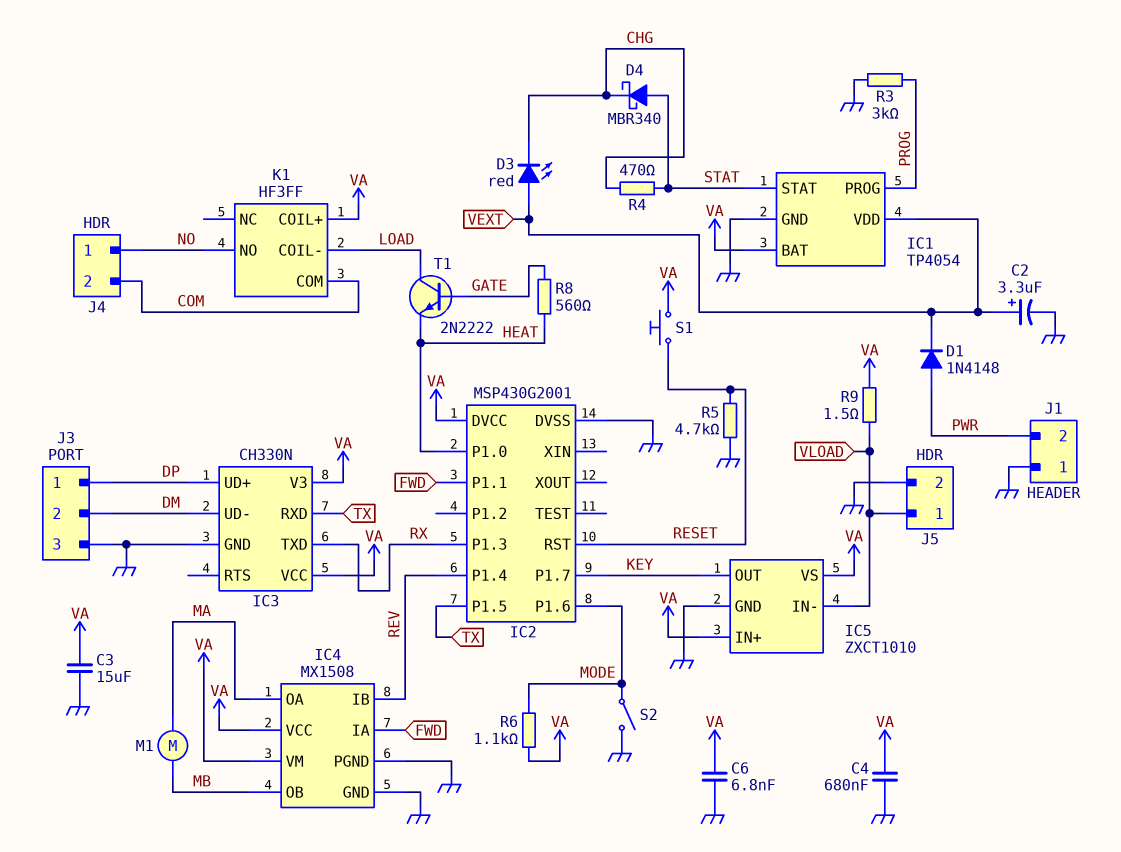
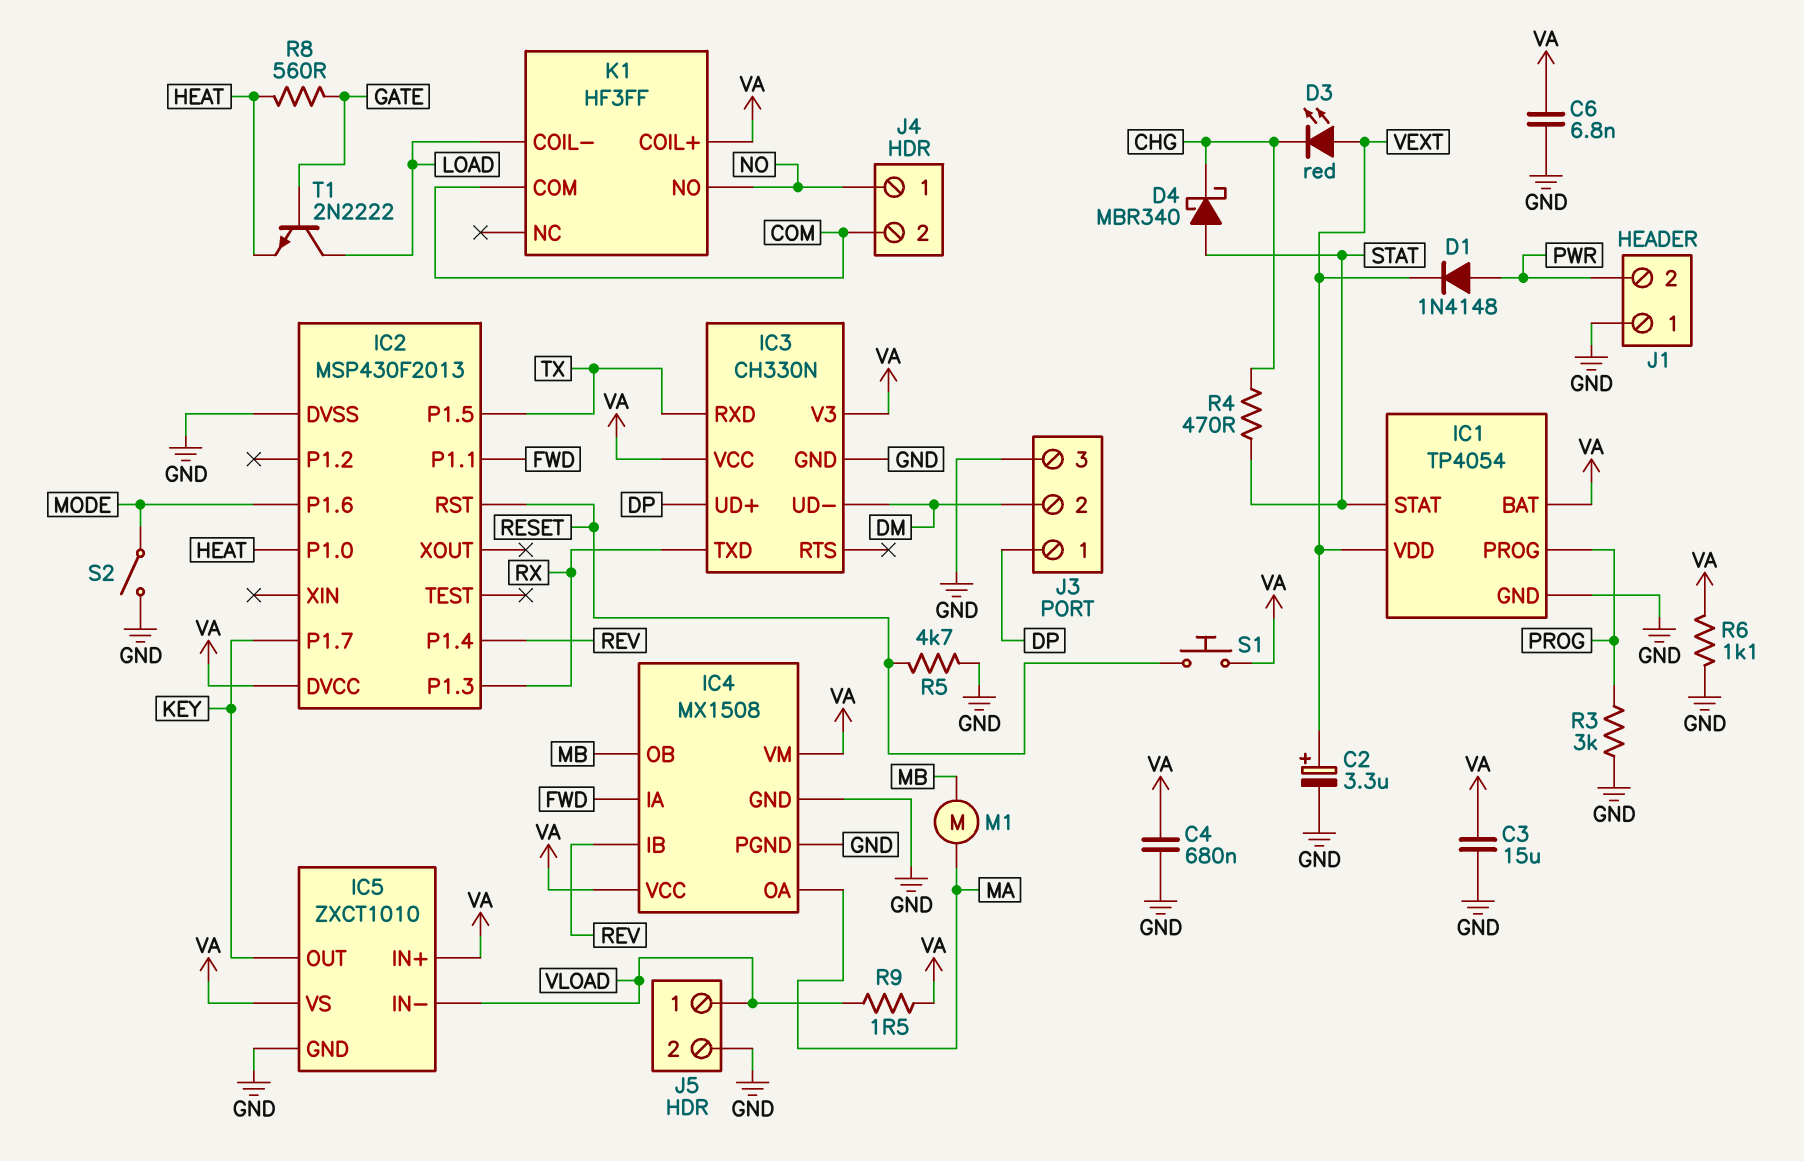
IC2: MSP430G2001 -> MSP430F2013
R6: 1.1k (MODE, VA) -> 1.1k (GND, VA)

